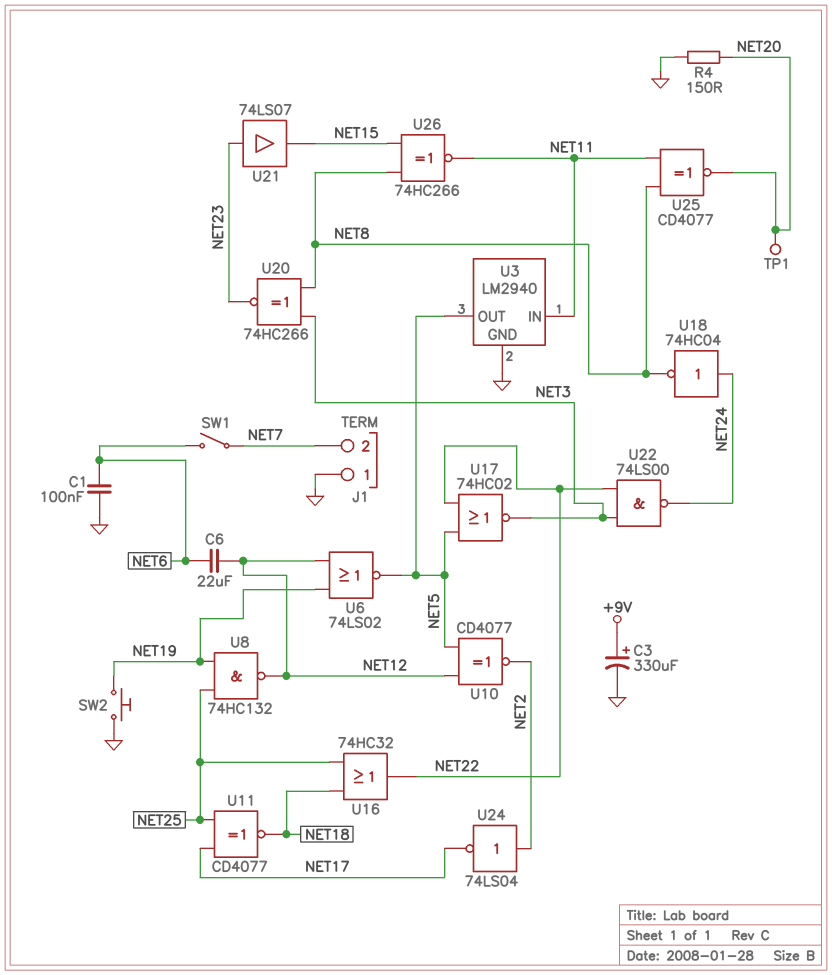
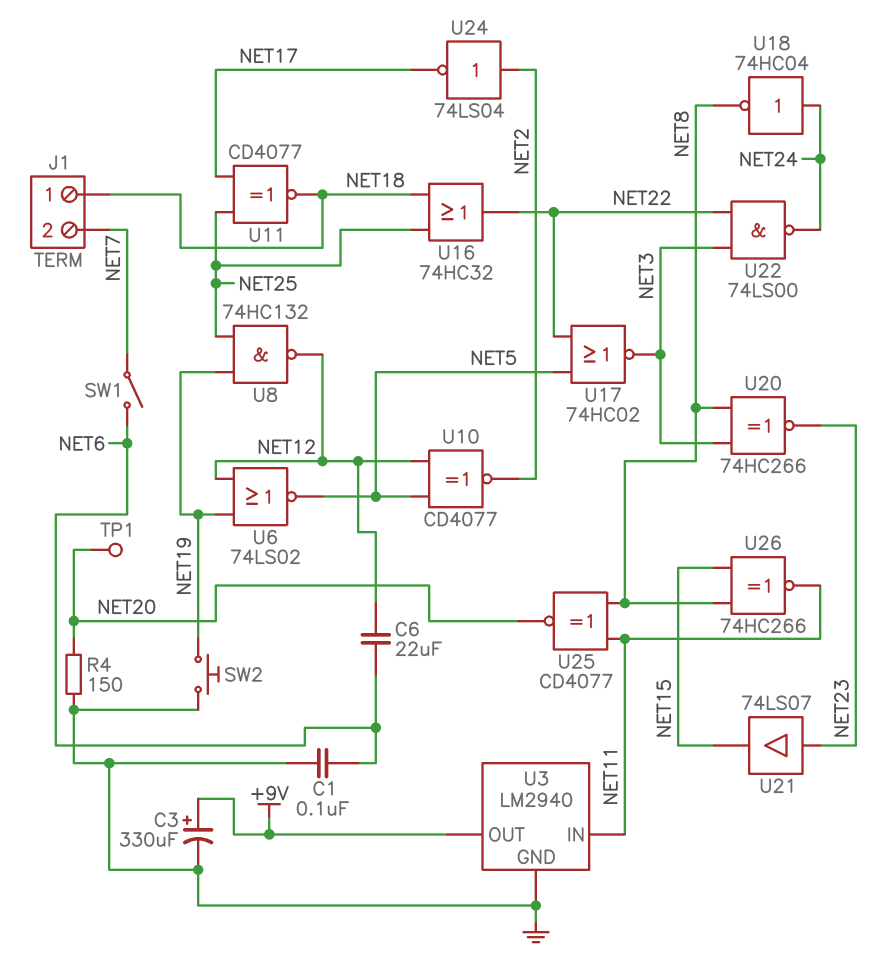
J1 pin 1: GND -> NET18
U3 pin OUT: NET5 -> +9V

